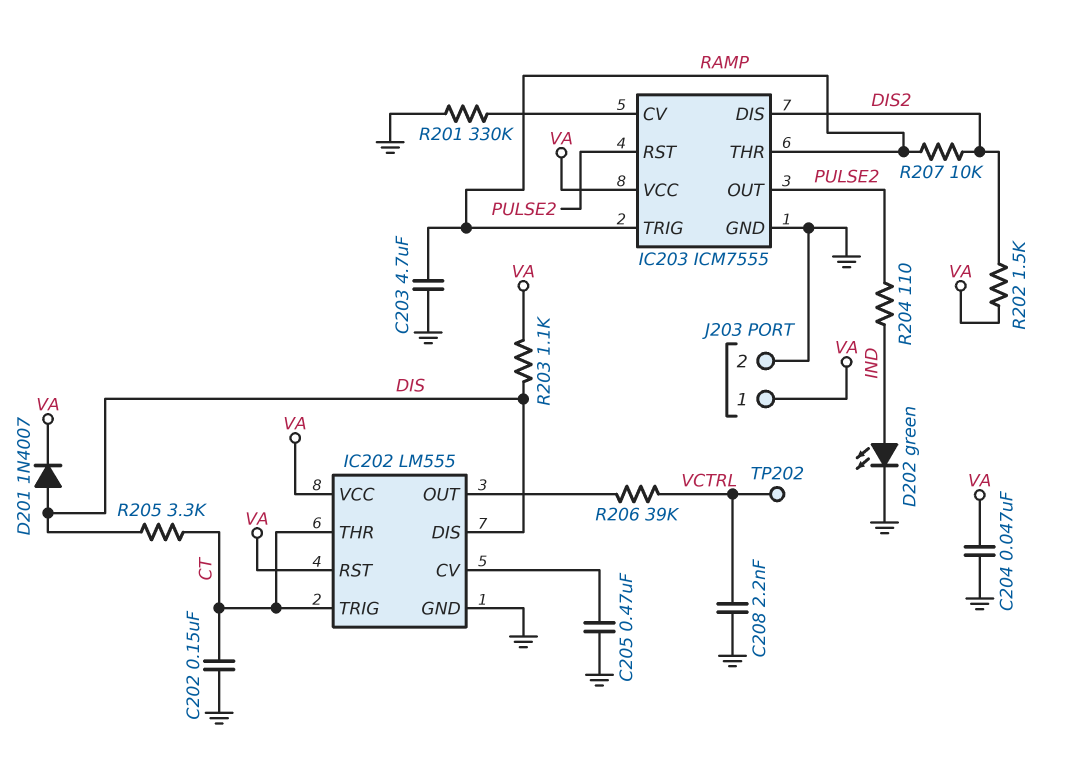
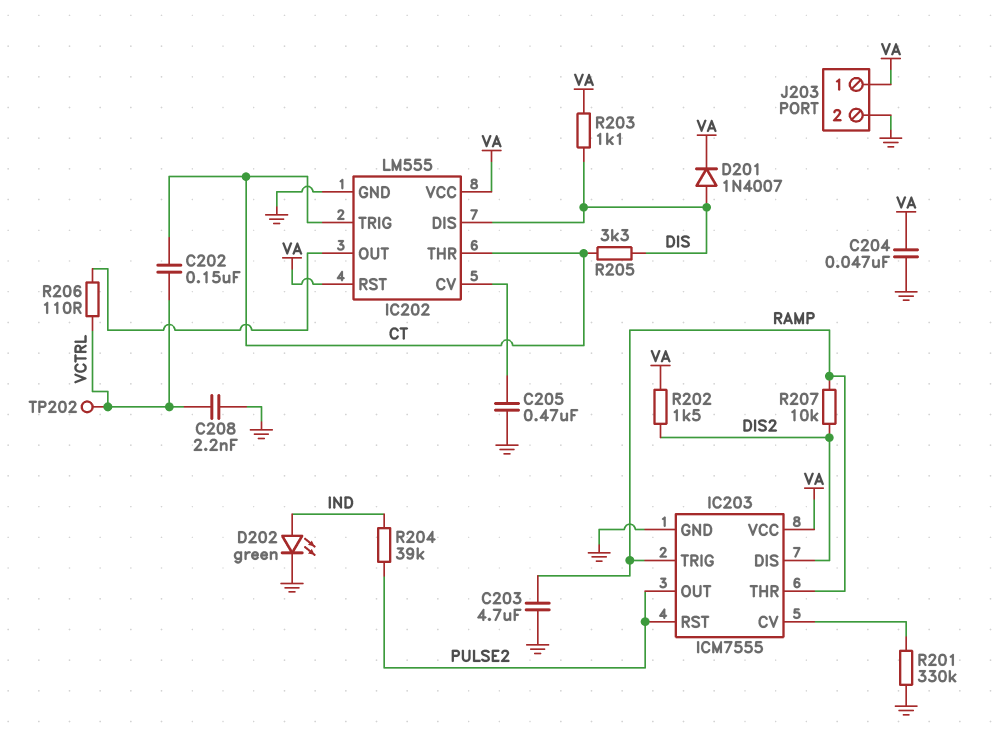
C202: 150nF (CT, GND) -> 150nF (CT, VCTRL)
R204: 110 (IND, PULSE2) -> 39k (IND, PULSE2)
R206: 39k (IC202/OUT, VCTRL) -> 110 (IC202/OUT, VCTRL)

